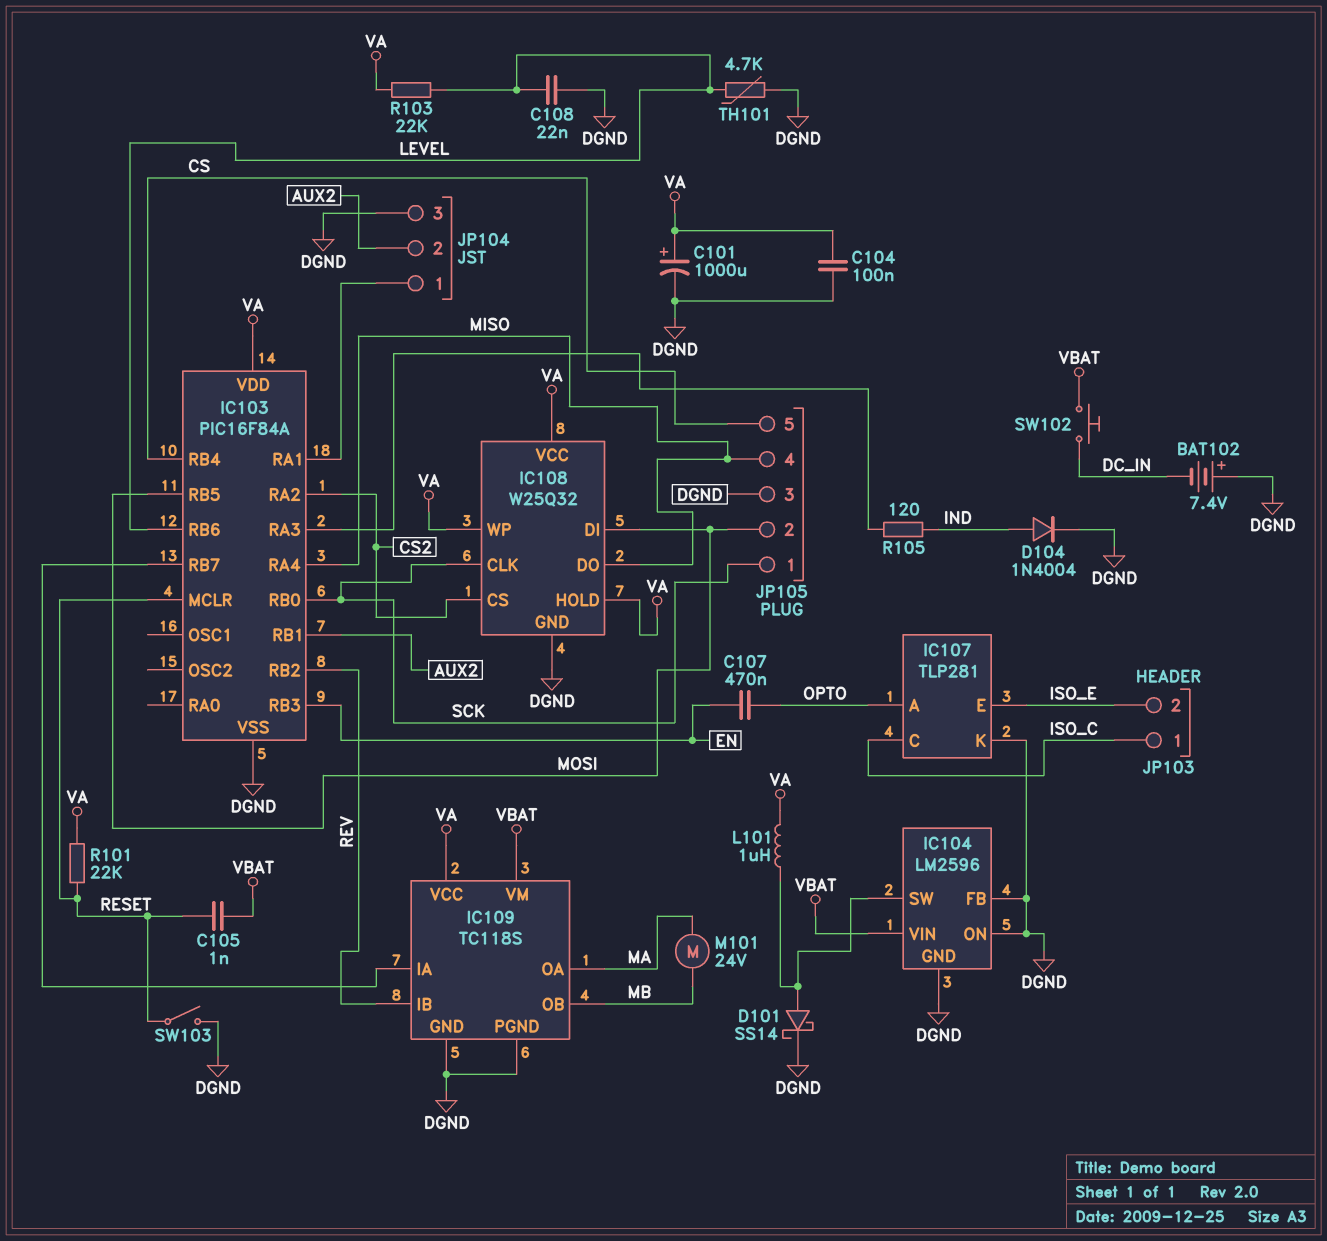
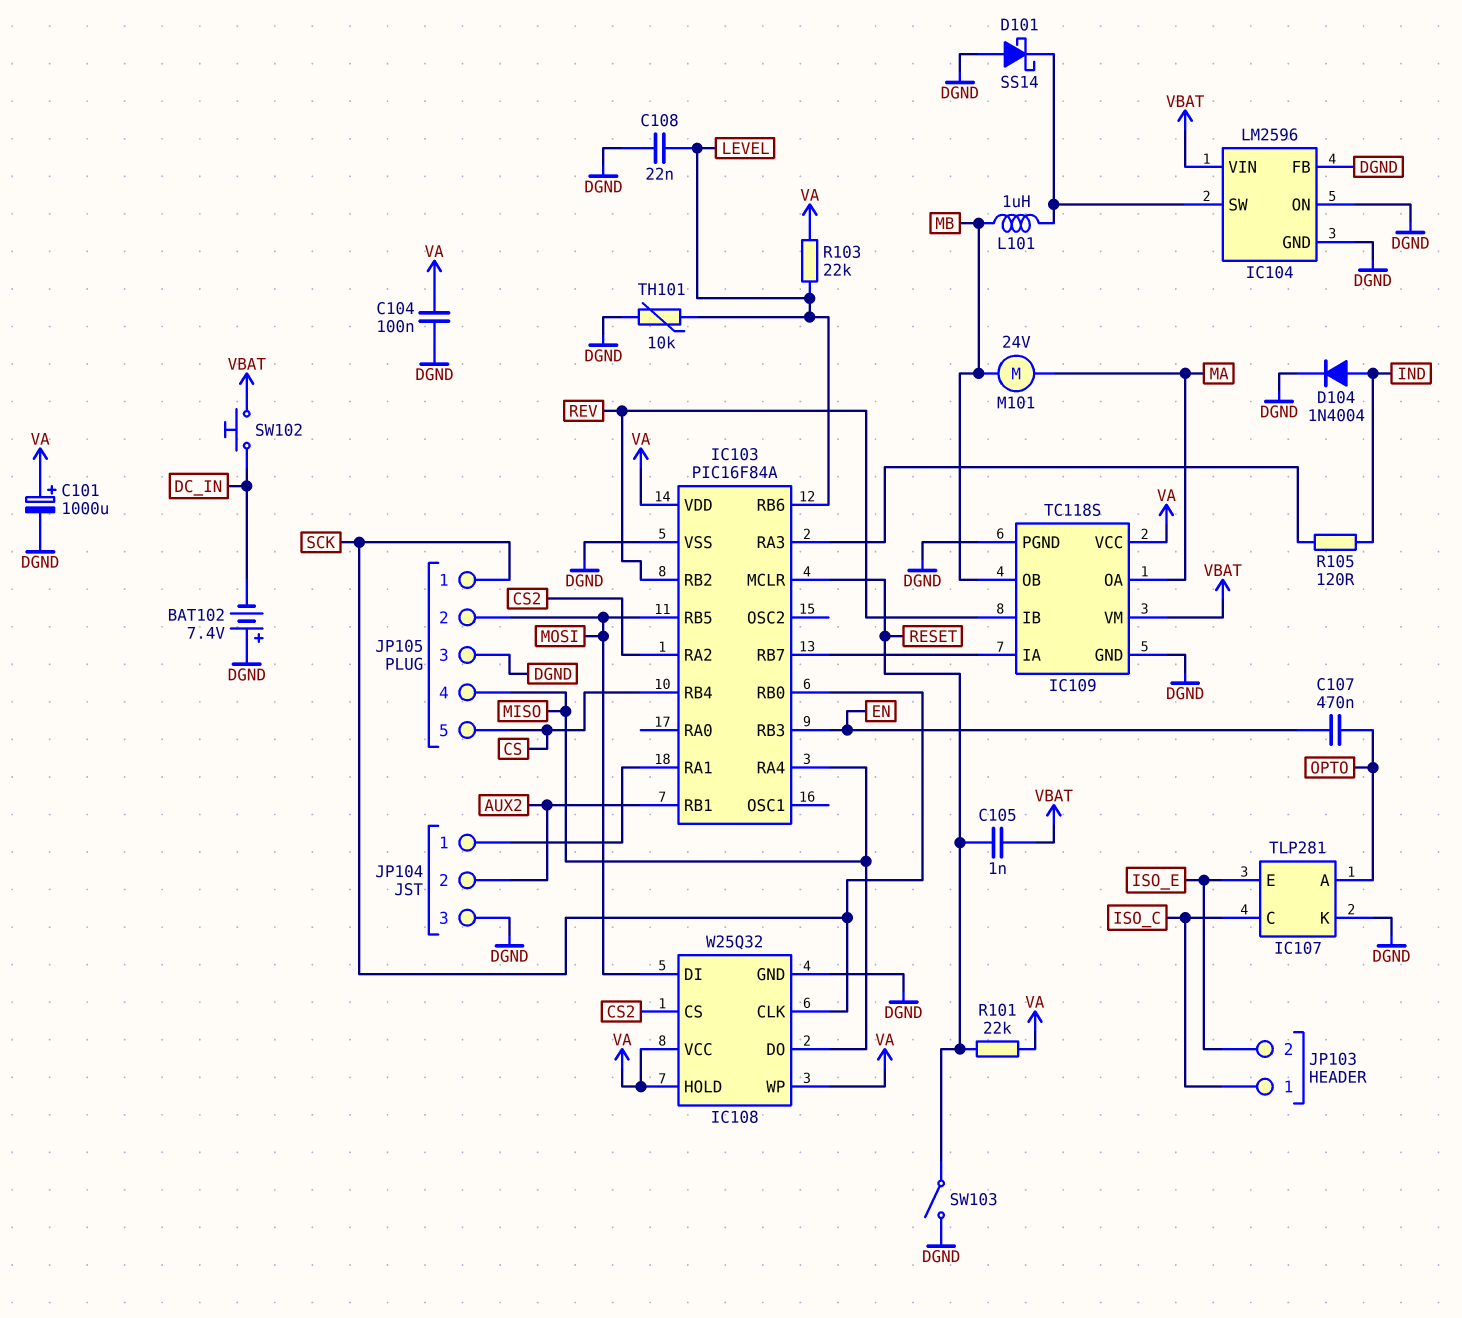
D101: schottky SS14 (A IC104/SW, K DGND) -> schottky SS14 (A DGND, K IC104/SW)
L101: 1uH (IC104/SW, VA) -> 1uH (IC104/SW, MB)
TH101: 4.7k (DGND, LEVEL) -> 10k (DGND, LEVEL)

